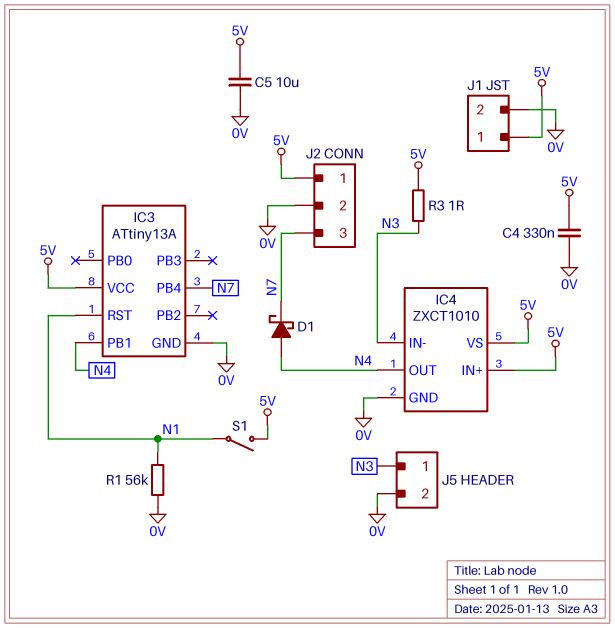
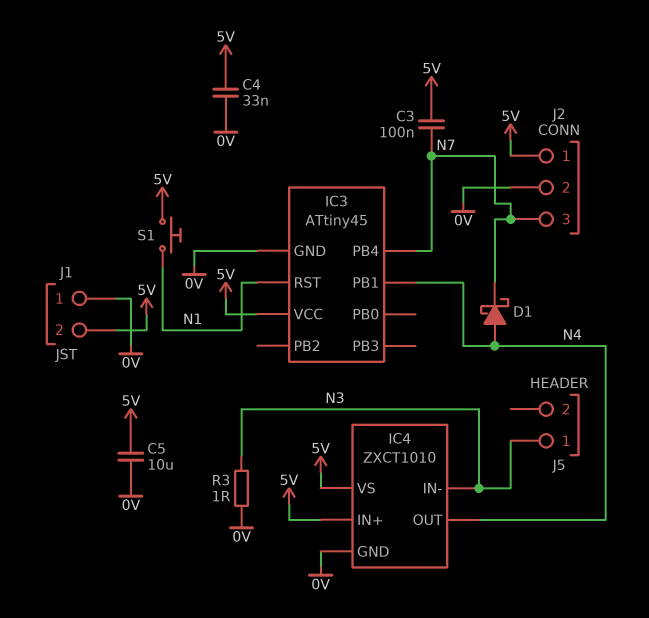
C3: none -> 100nF (5V, N7)
C4: 330nF (0V, 5V) -> 33nF (0V, 5V)
IC3: ATtiny13A -> ATtiny45
J1 pin 1: 5V -> 0V
J1 pin 2: 0V -> 5V
J5 pin 2: 0V -> none
R1: 56k (0V, N1) -> none
R3: 1 (5V, N3) -> 1 (0V, N3)
S1: switch (5V, N1) -> button (5V, N1)

